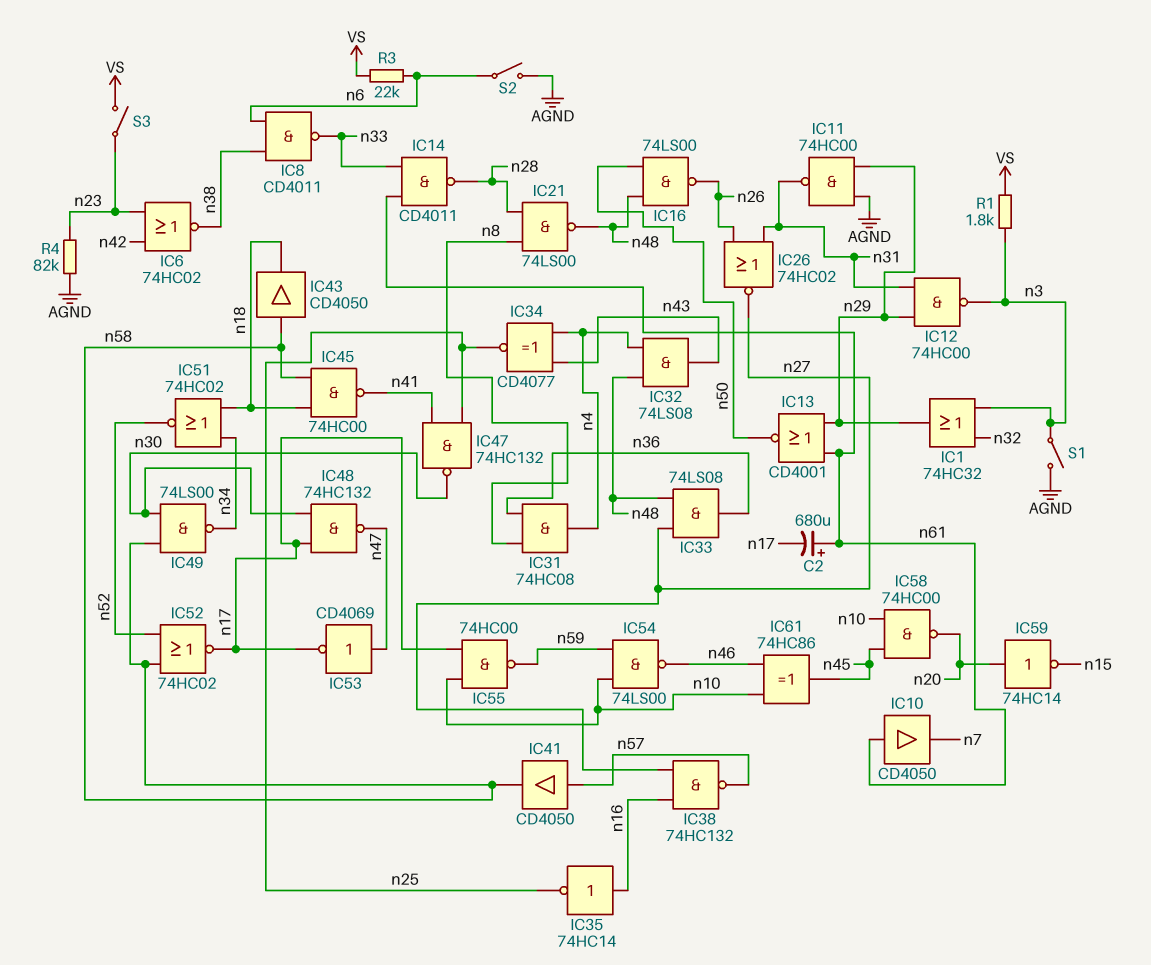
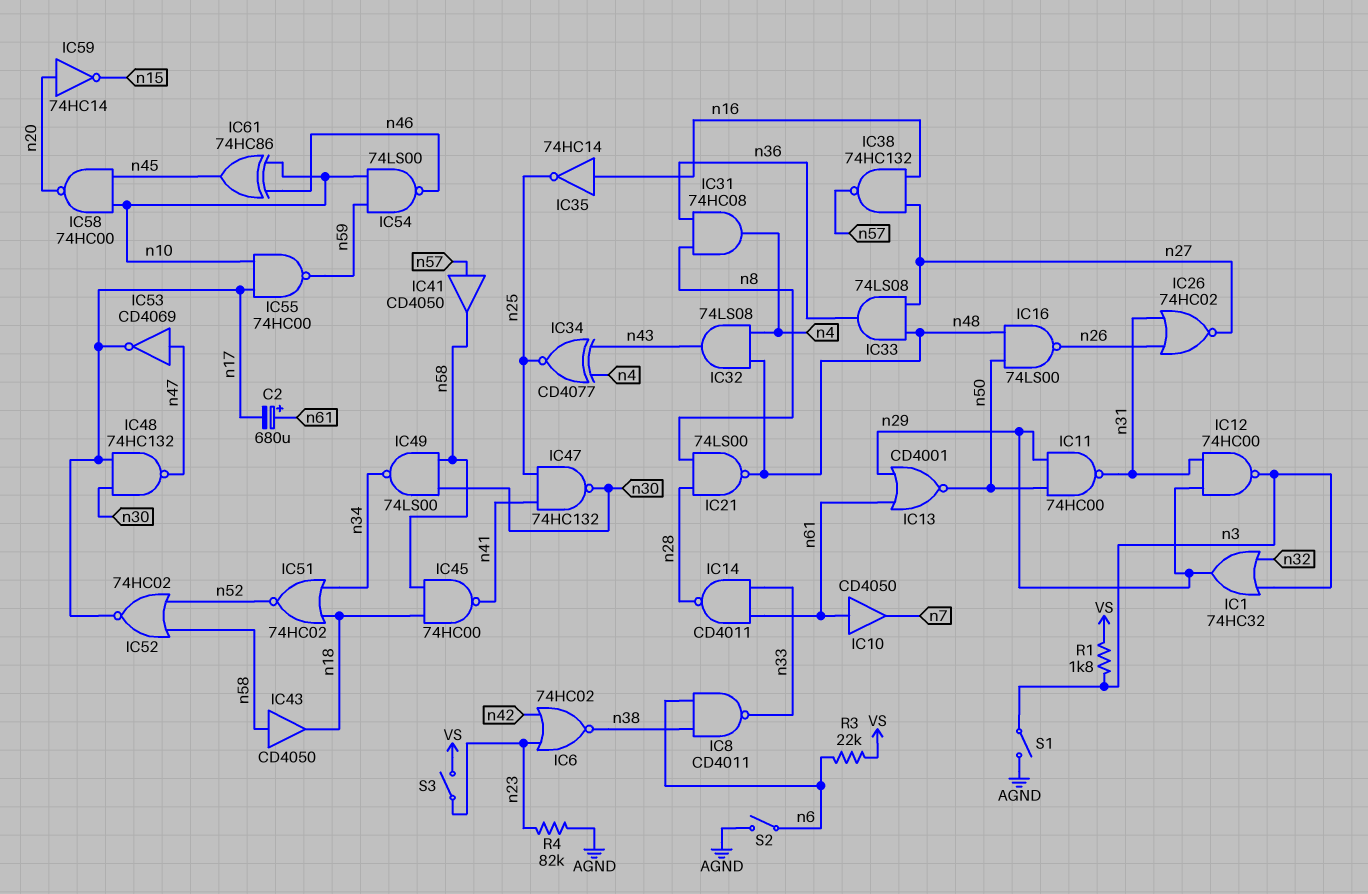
IC11: NAND 74HC00 (in AGND, in n29, out n31) -> NAND 74HC00 (in n29, in n50, out n31)

